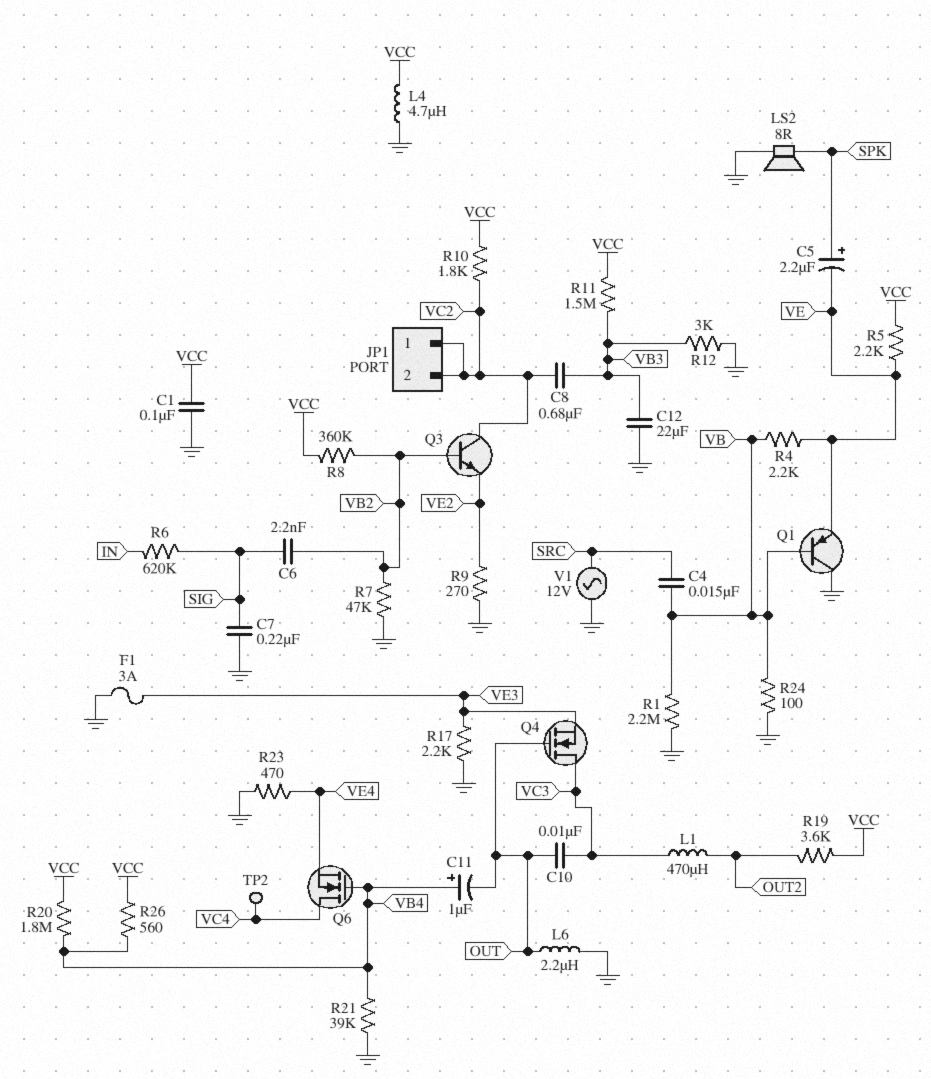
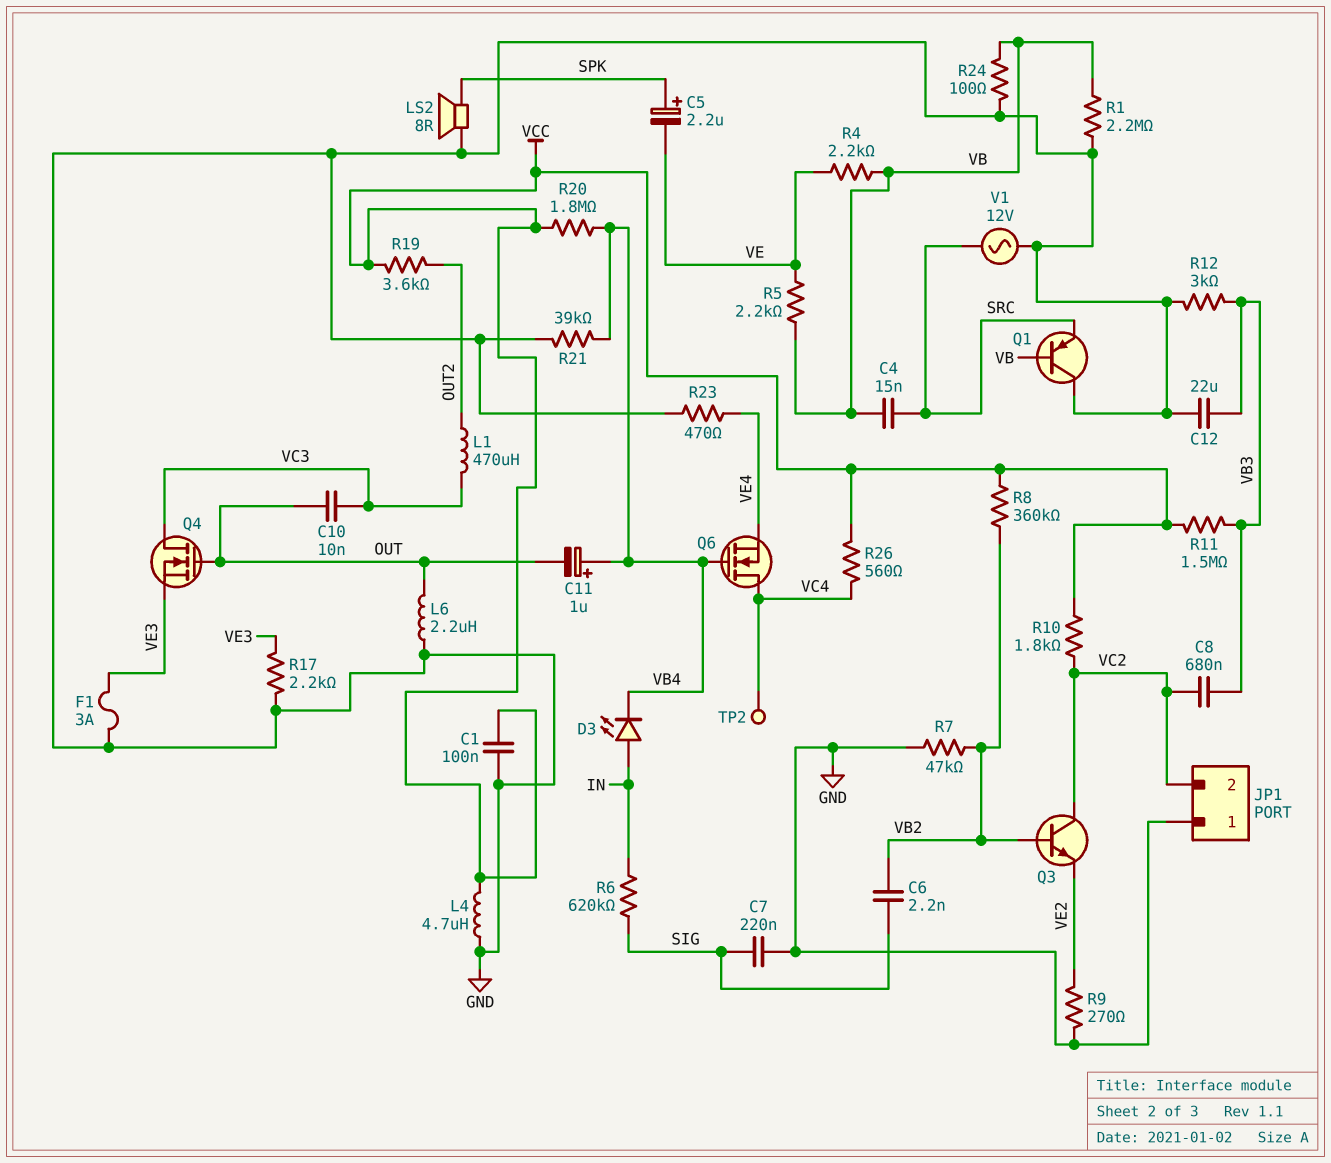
D3: none -> LED (A IN, K VB4)
JP1 pin 1: VC2 -> GND
Q1: PNP (B VB, C GND, E VE) -> PNP (B VB, C GND, E SRC)
R5: 2.2k (VCC, VE) -> 2.2k (VB, VE)
R26: 560 (VB4, VCC) -> 560 (VC4, VCC)

